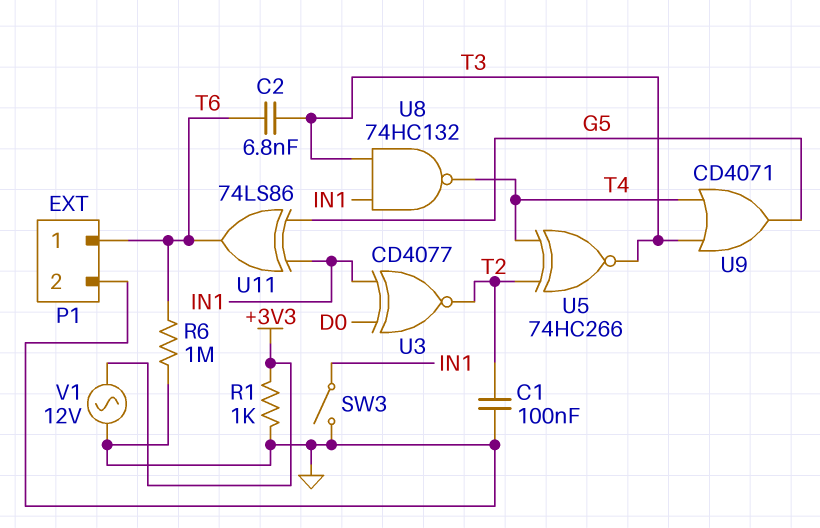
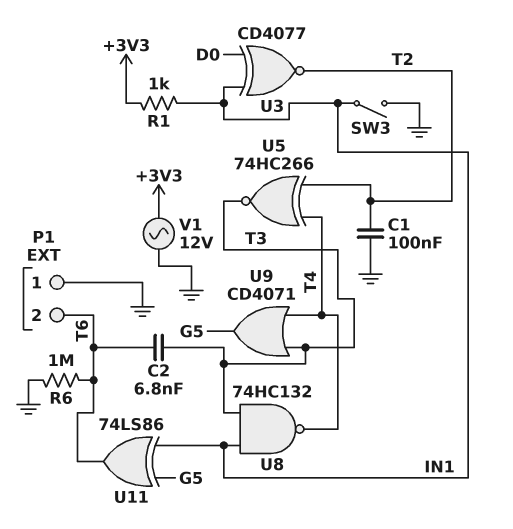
P1 pin 1: T6 -> GND
P1 pin 2: GND -> T6
R1: 1k (+3V3, GND) -> 1k (+3V3, IN1)

